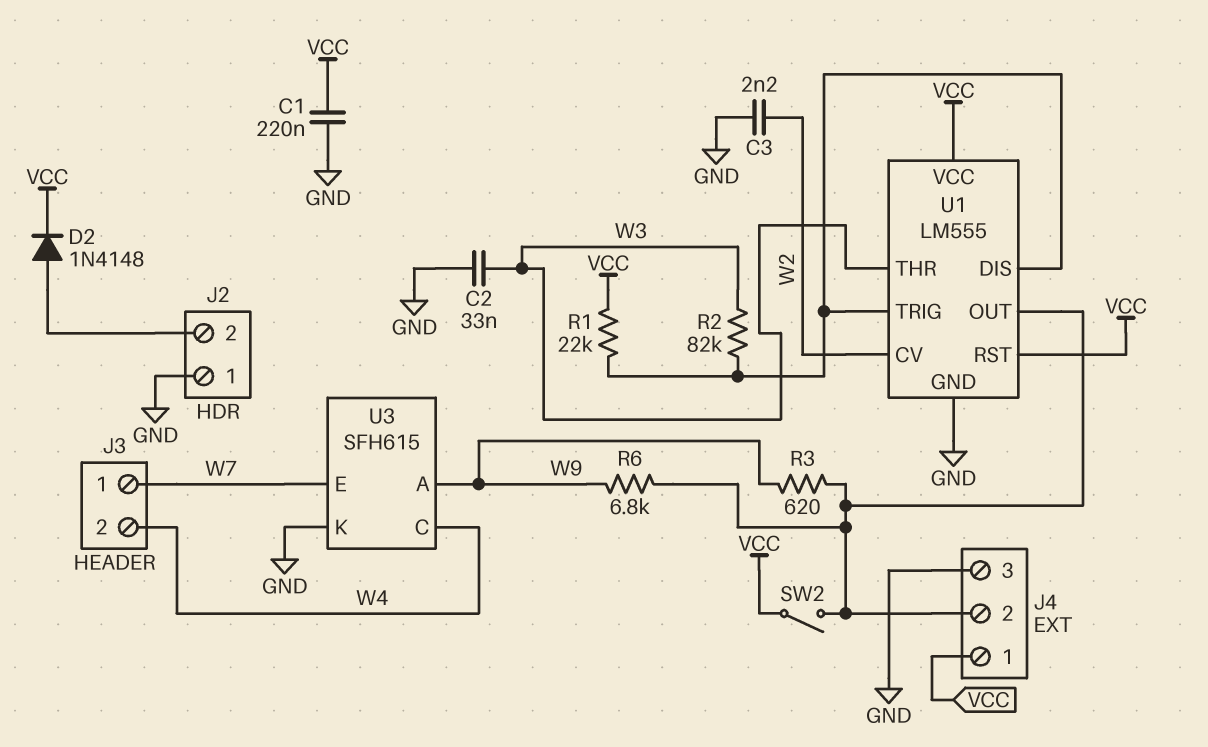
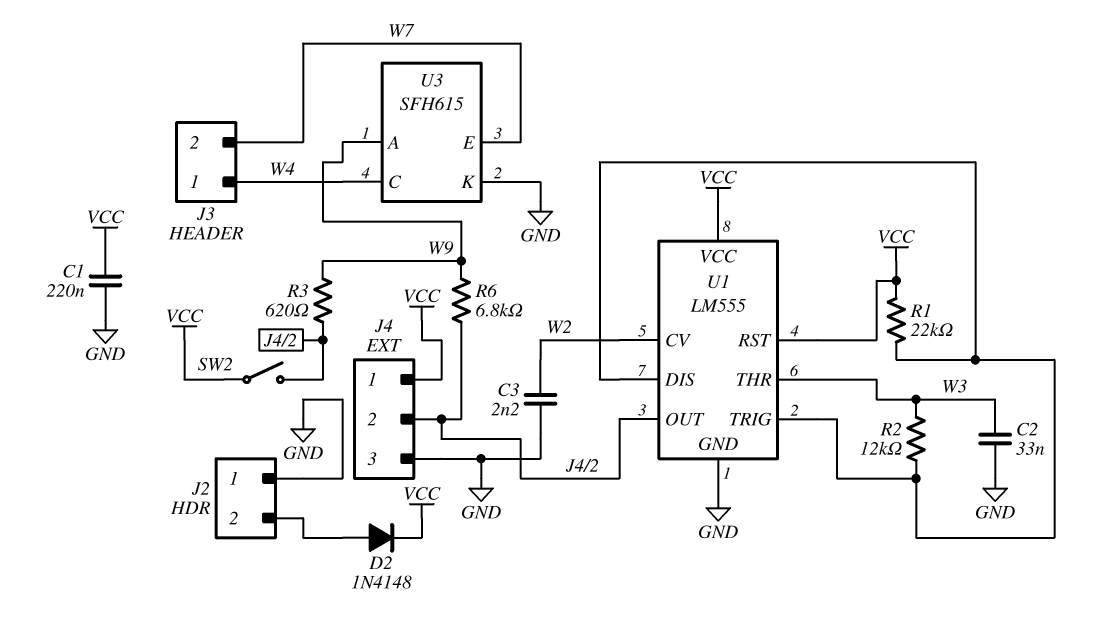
J3 pin 1: W7 -> W4
J3 pin 2: W4 -> W7
R2: 82k (U1/DIS, W3) -> 12k (U1/DIS, W3)

